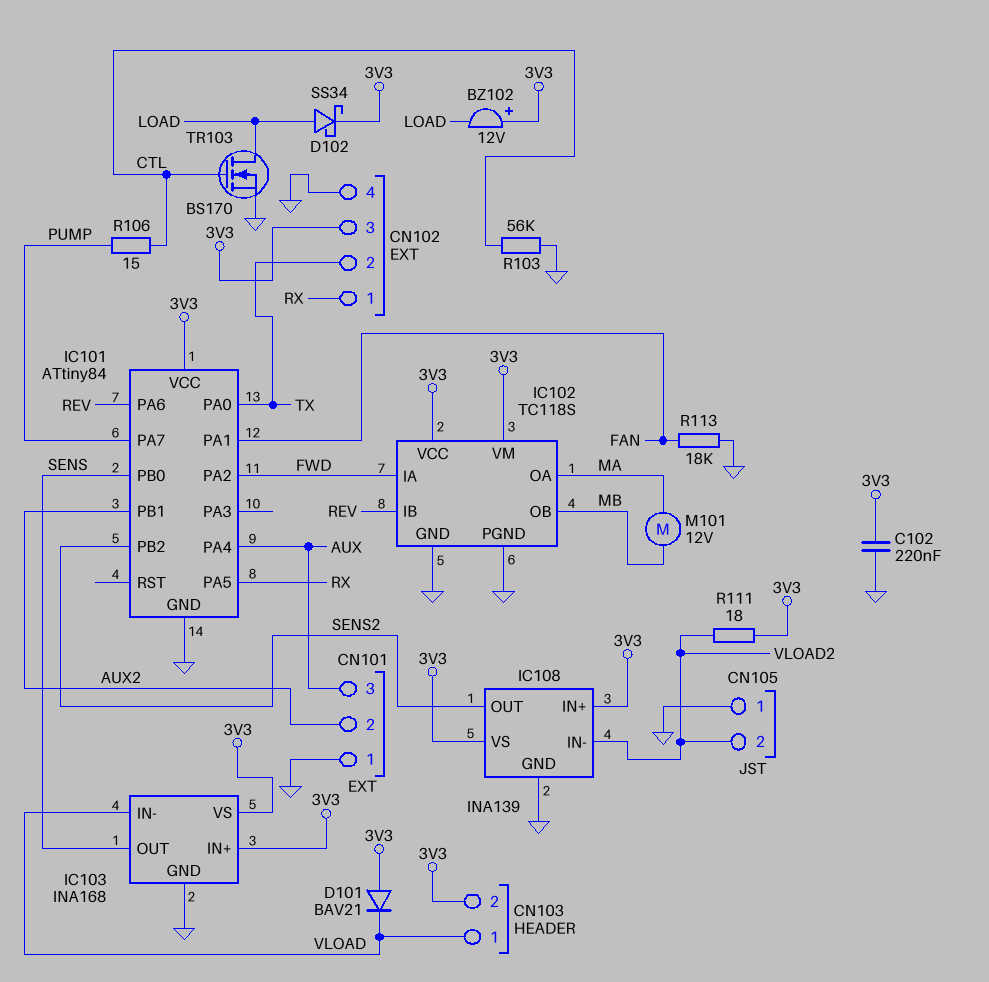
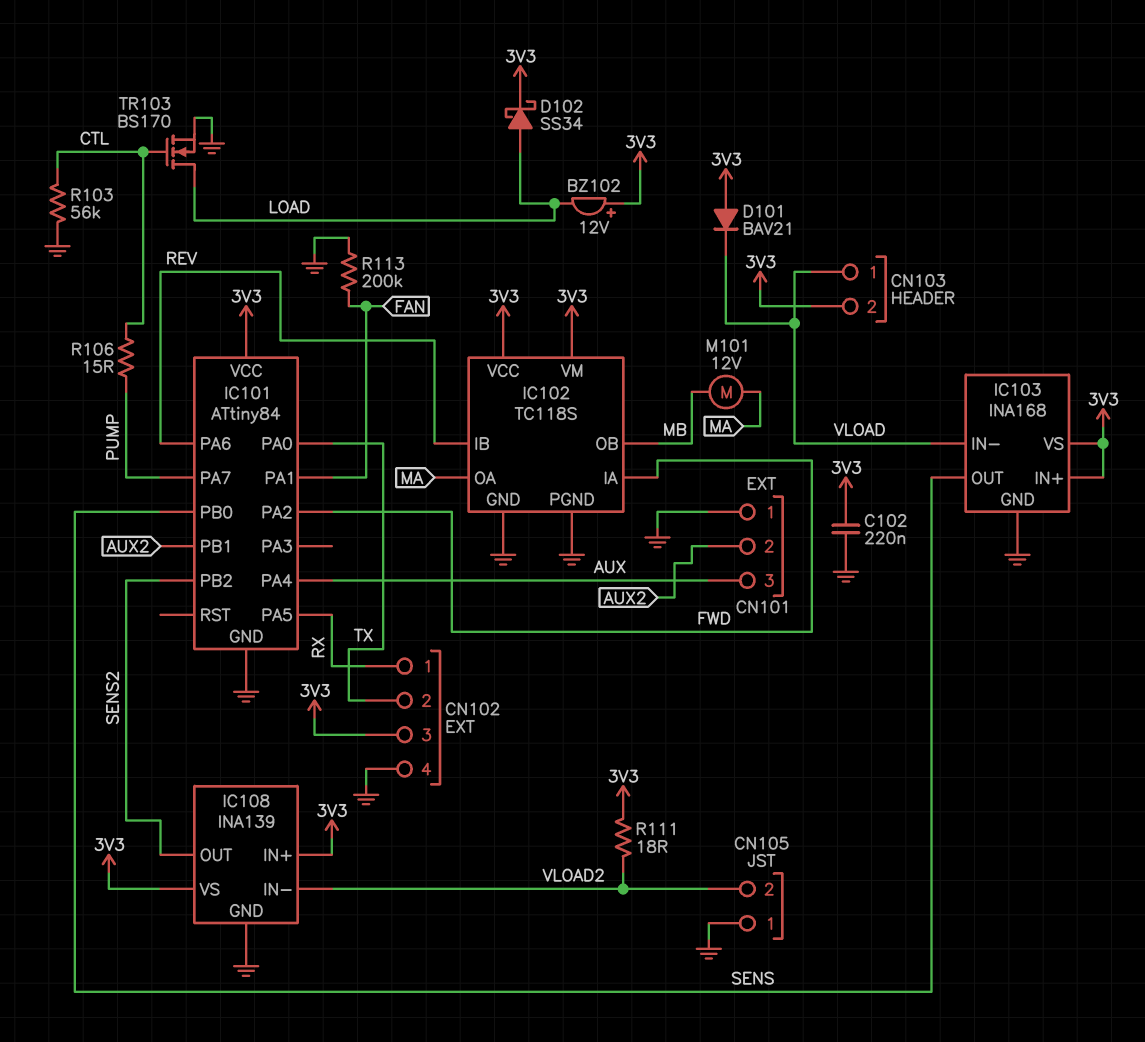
R113: 18k (FAN, GND) -> 200k (FAN, GND)

